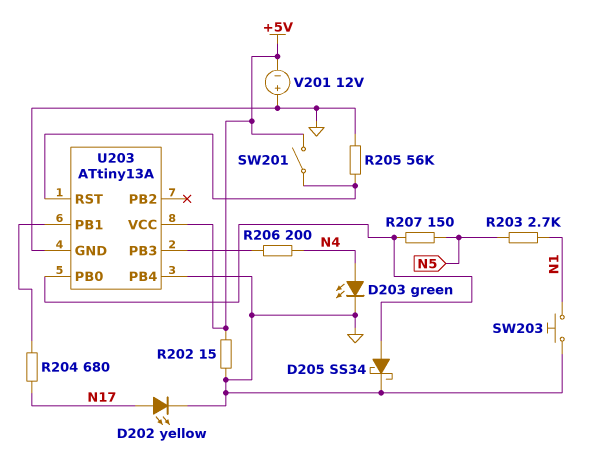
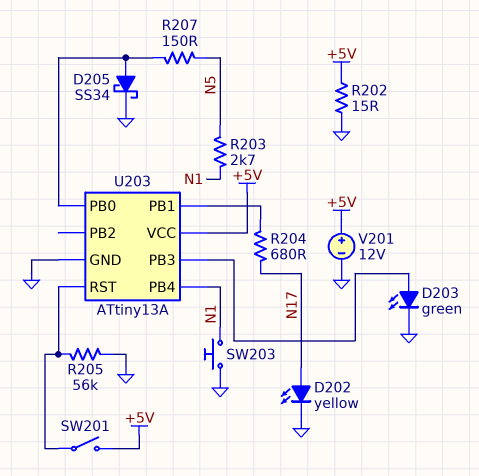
D203: LED green (A N4, K GND) -> LED green (A U203/PB3, K GND)
R206: 200 (N4, U203/PB3) -> none
U203 pin PB4: GND -> N1
V201: 12V (plus GND, minus +5V) -> 12V (plus +5V, minus GND)

